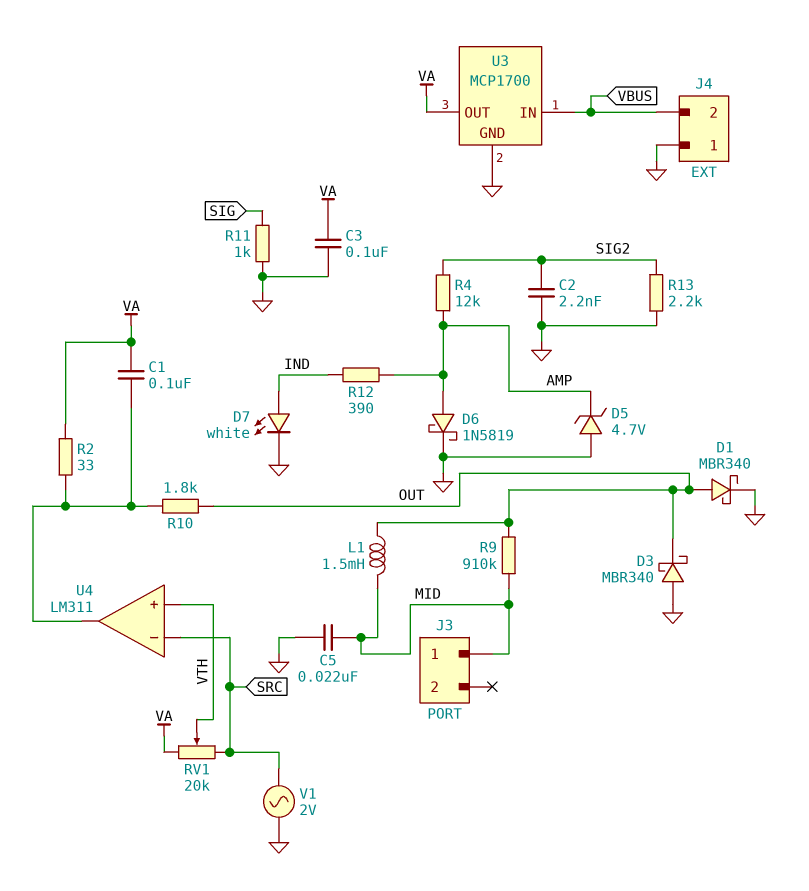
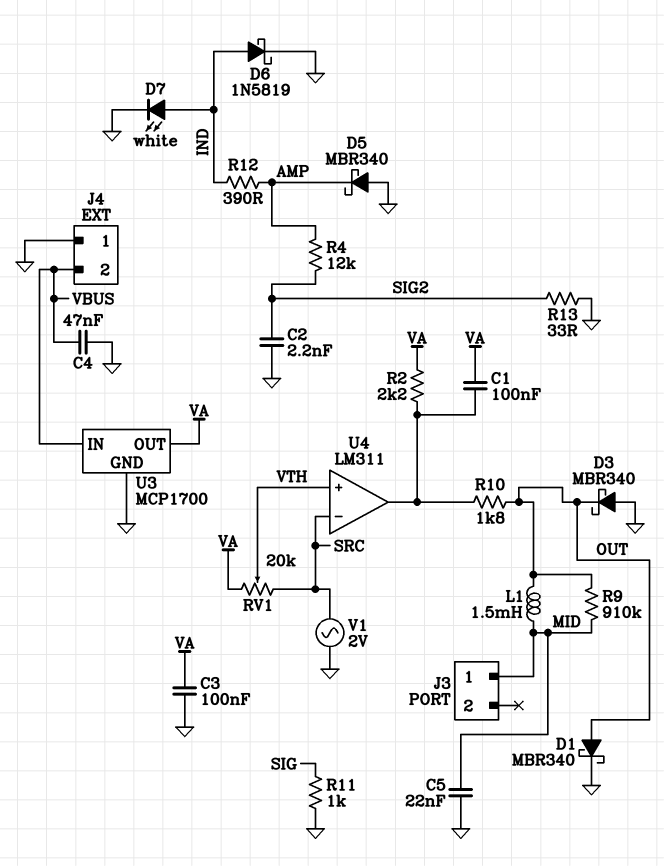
C4: none -> 47nF (GND, VBUS)
D5: zener 4.7V (A GND, K AMP) -> schottky MBR340 (A GND, K AMP)
D6: schottky 1N5819 (A AMP, K GND) -> schottky 1N5819 (A IND, K GND)
R2: 33 (U4/out, VA) -> 2.2k (U4/out, VA)
R13: 2.2k (GND, SIG2) -> 33 (GND, SIG2)

